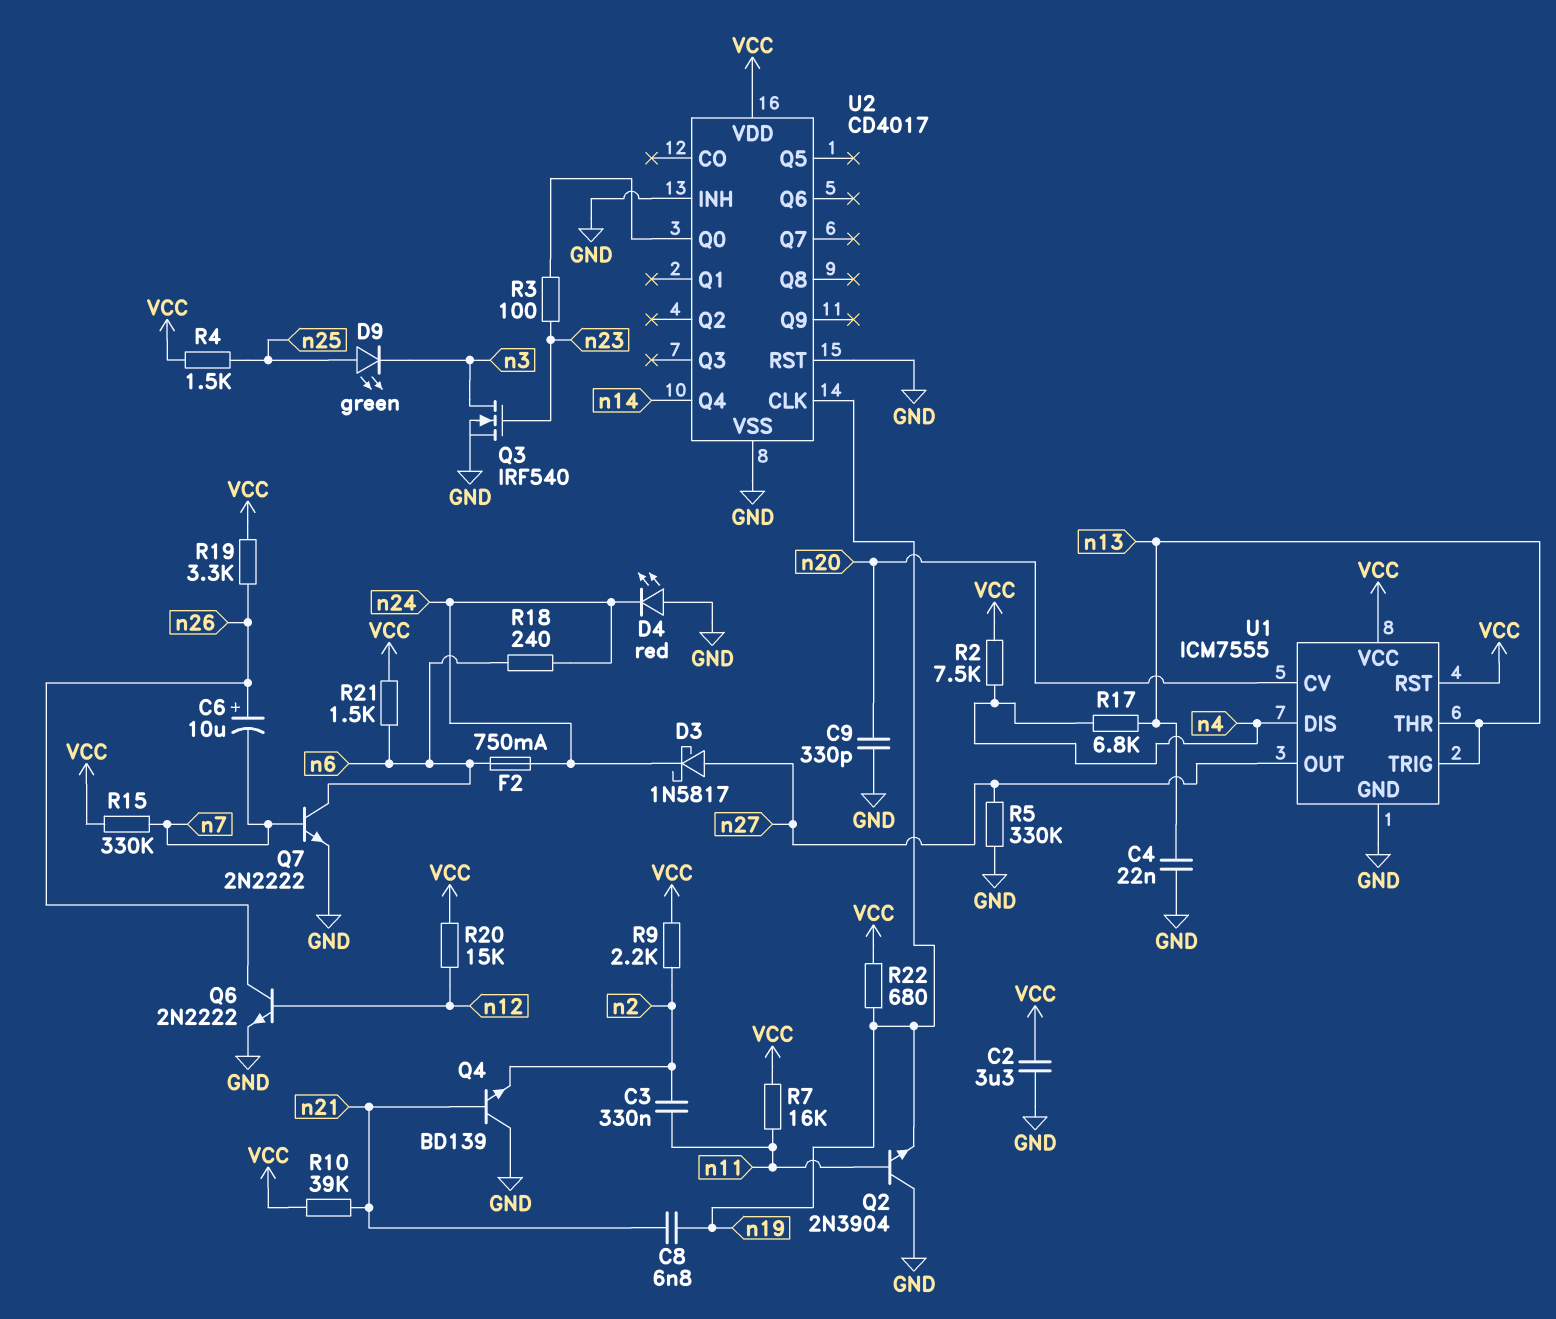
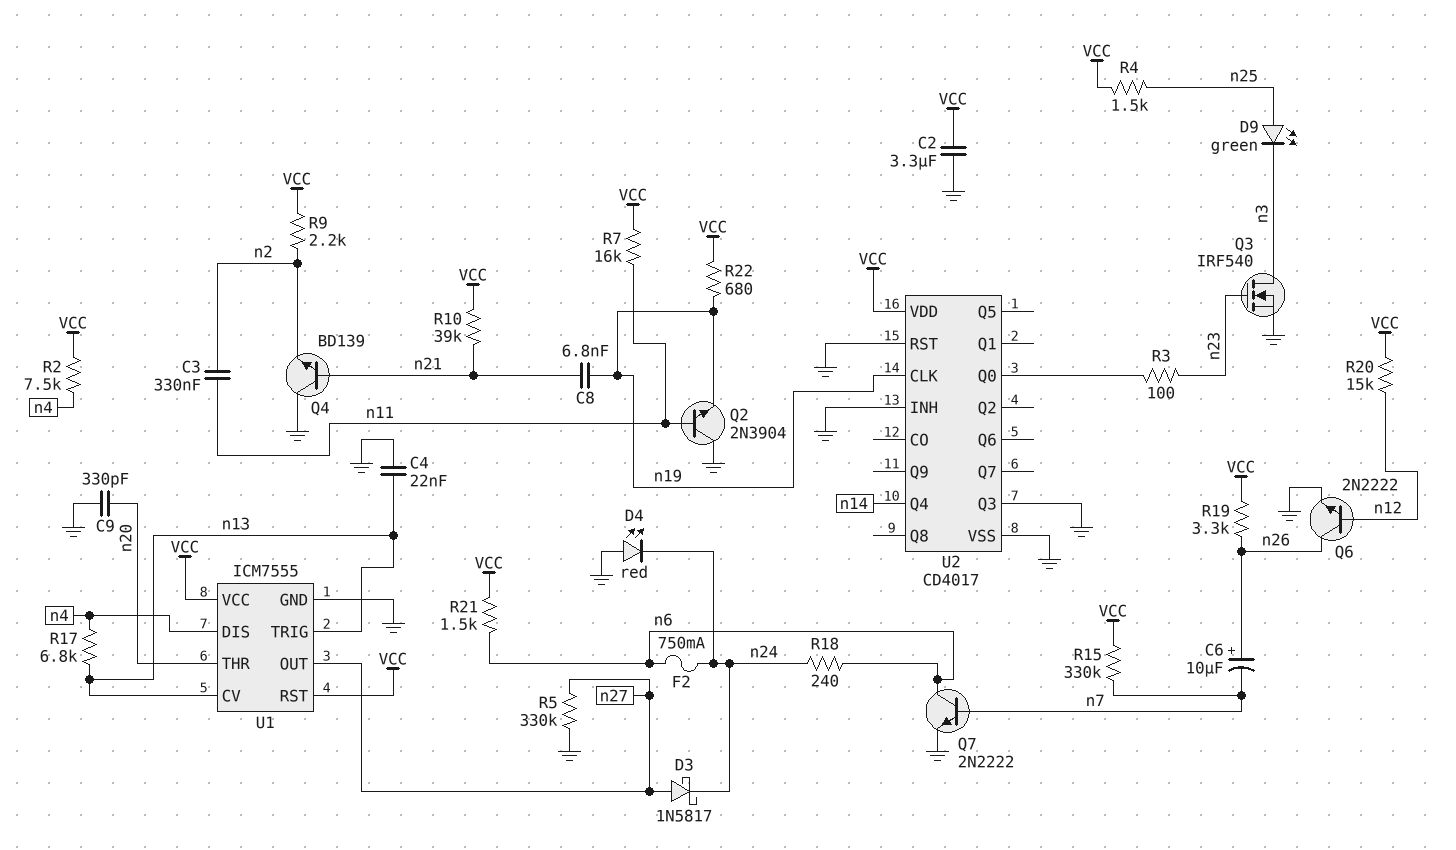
U1 pin CV: n20 -> n13
U1 pin THR: n13 -> n20
U2 pin Q3: none -> GND

